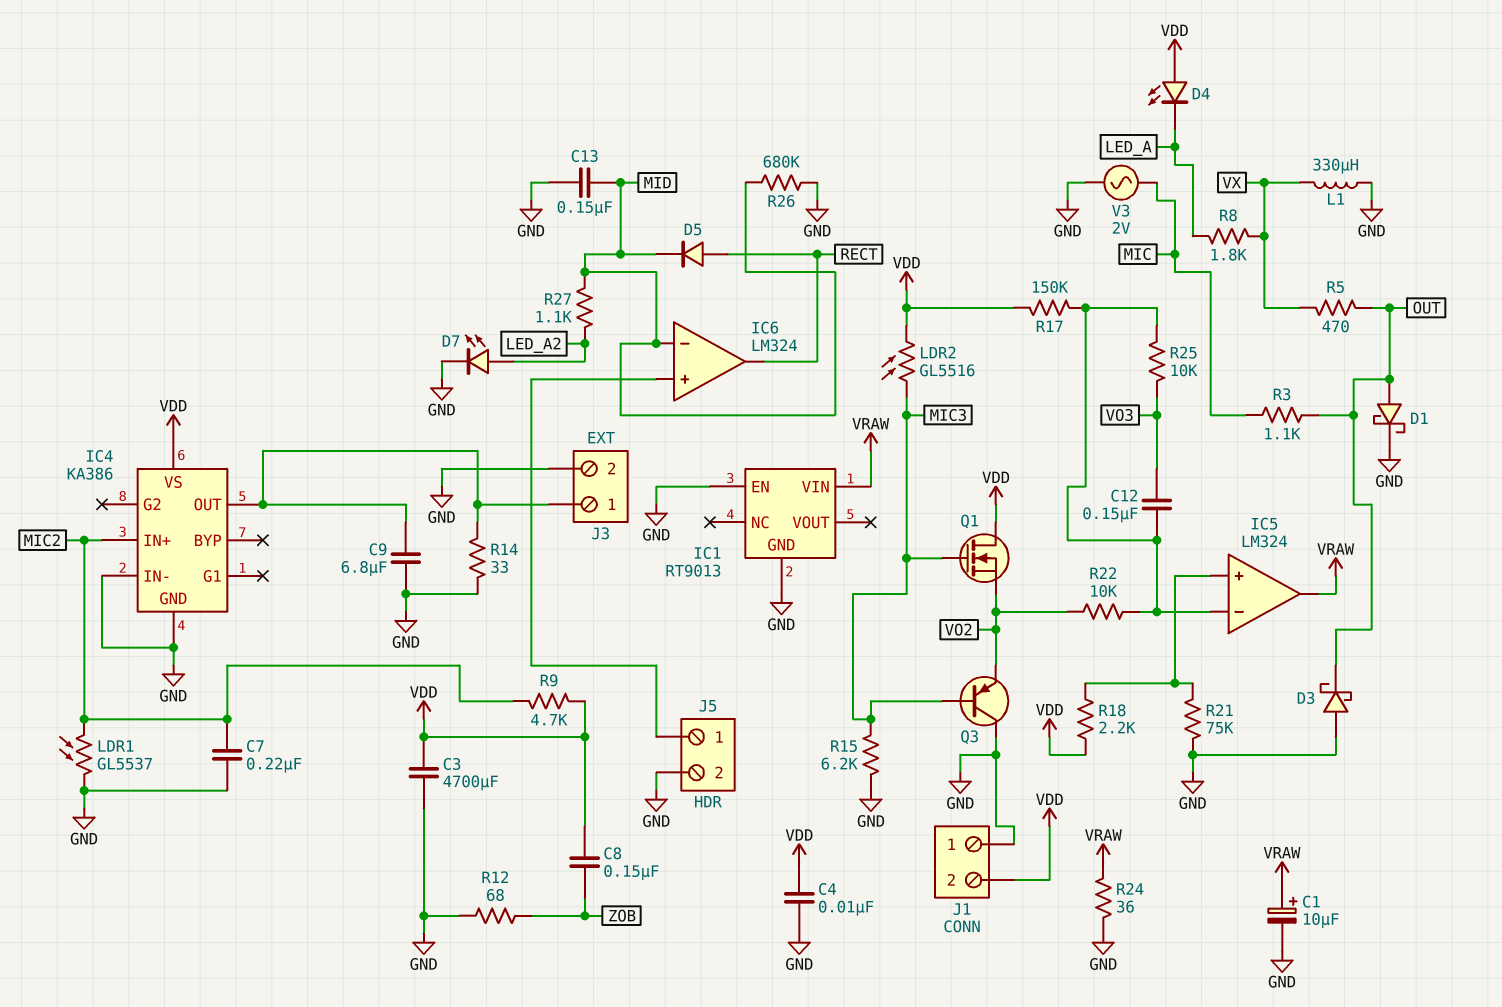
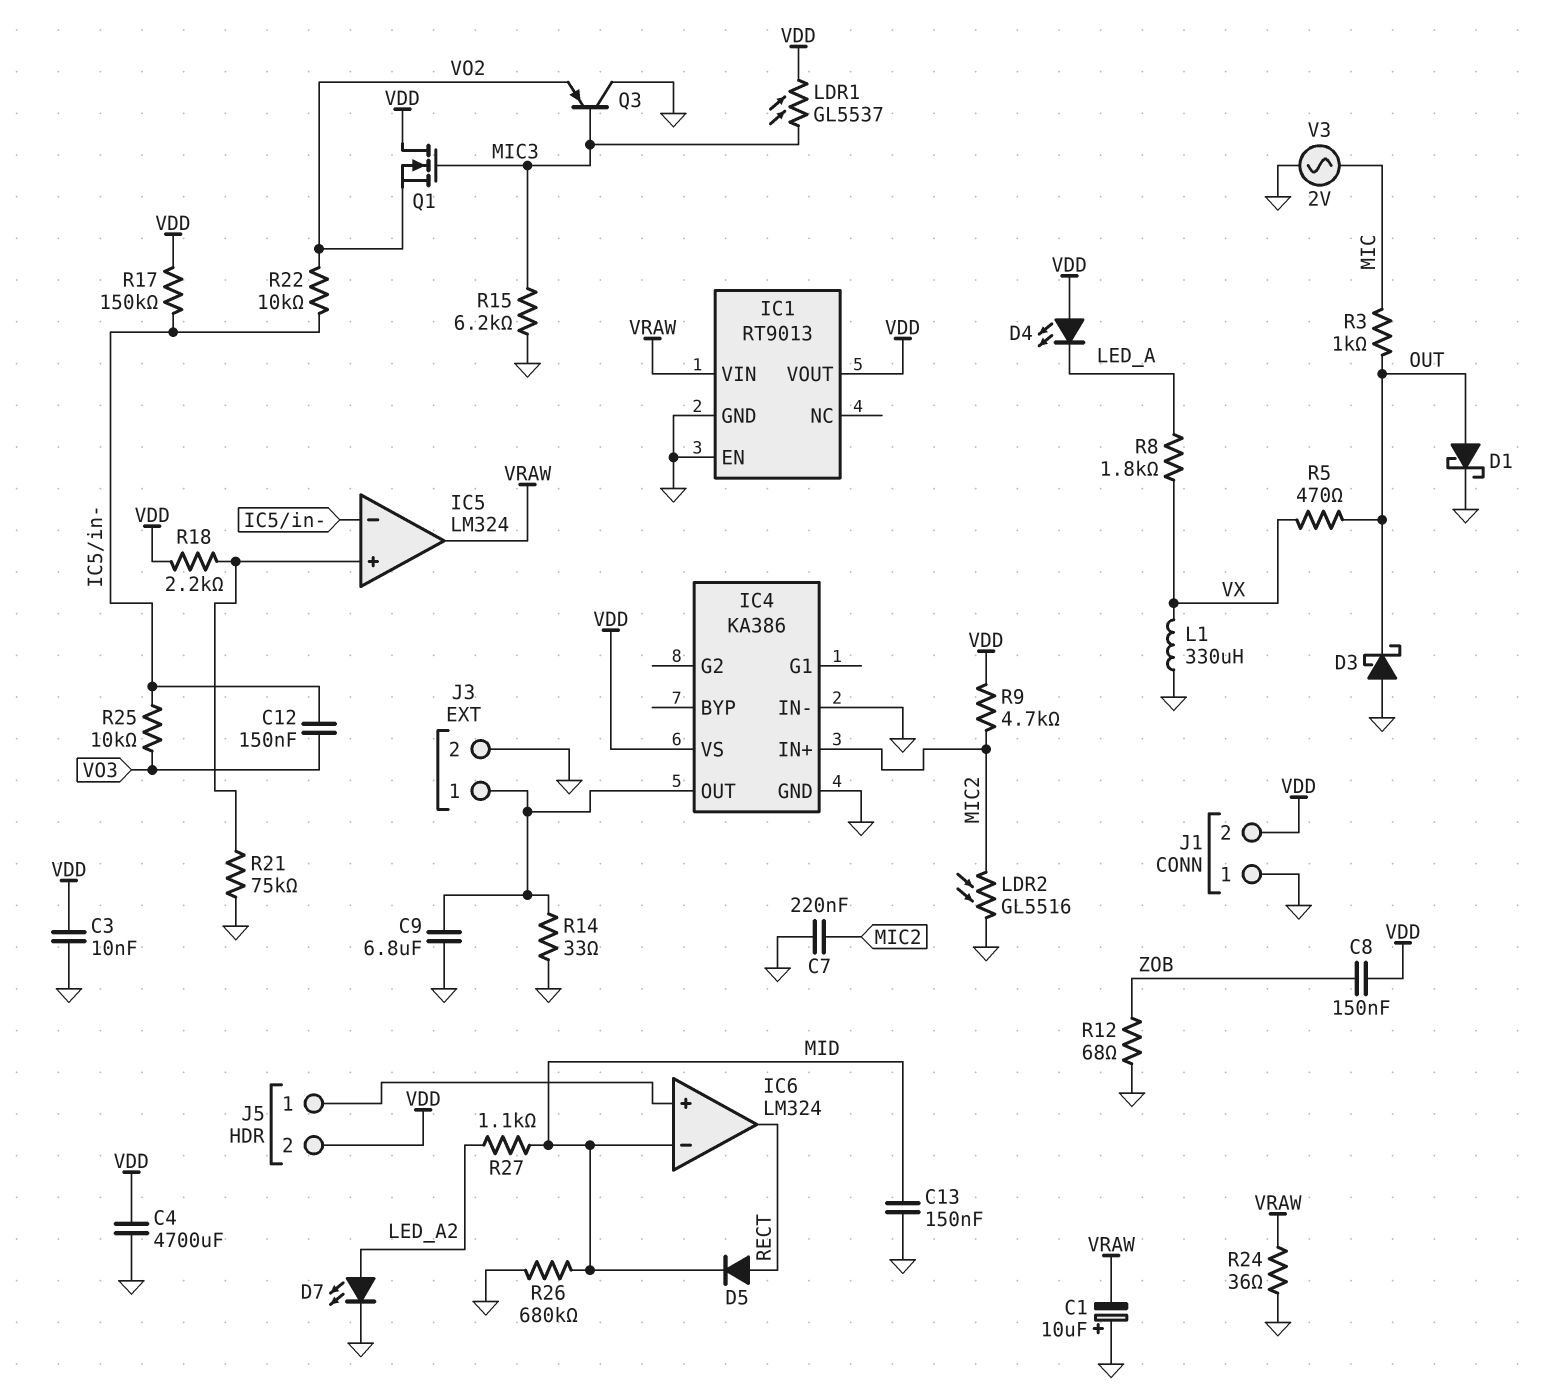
C1: 10uF (plus VRAW, minus GND) -> 10uF (plus GND, minus VRAW)
C3: 4700uF (GND, VDD) -> 10nF (GND, VDD)
C4: 10nF (GND, VDD) -> 4700uF (GND, VDD)
IC1 pin VOUT: none -> VDD
J5 pin 2: GND -> VDD
LDR1: GL5537 (GND, MIC2) -> GL5537 (MIC3, VDD)
LDR2: GL5516 (MIC3, VDD) -> GL5516 (GND, MIC2)
R3: 1.1k (MIC, OUT) -> 1k (MIC, OUT)

